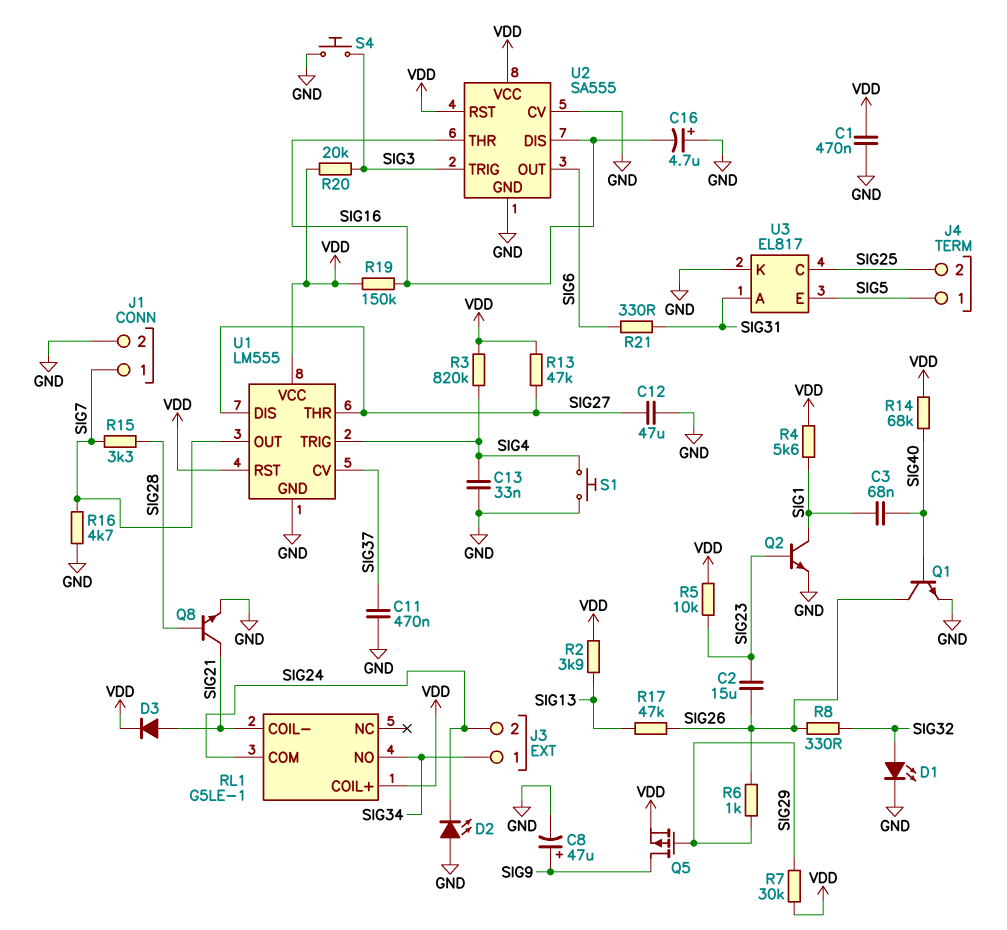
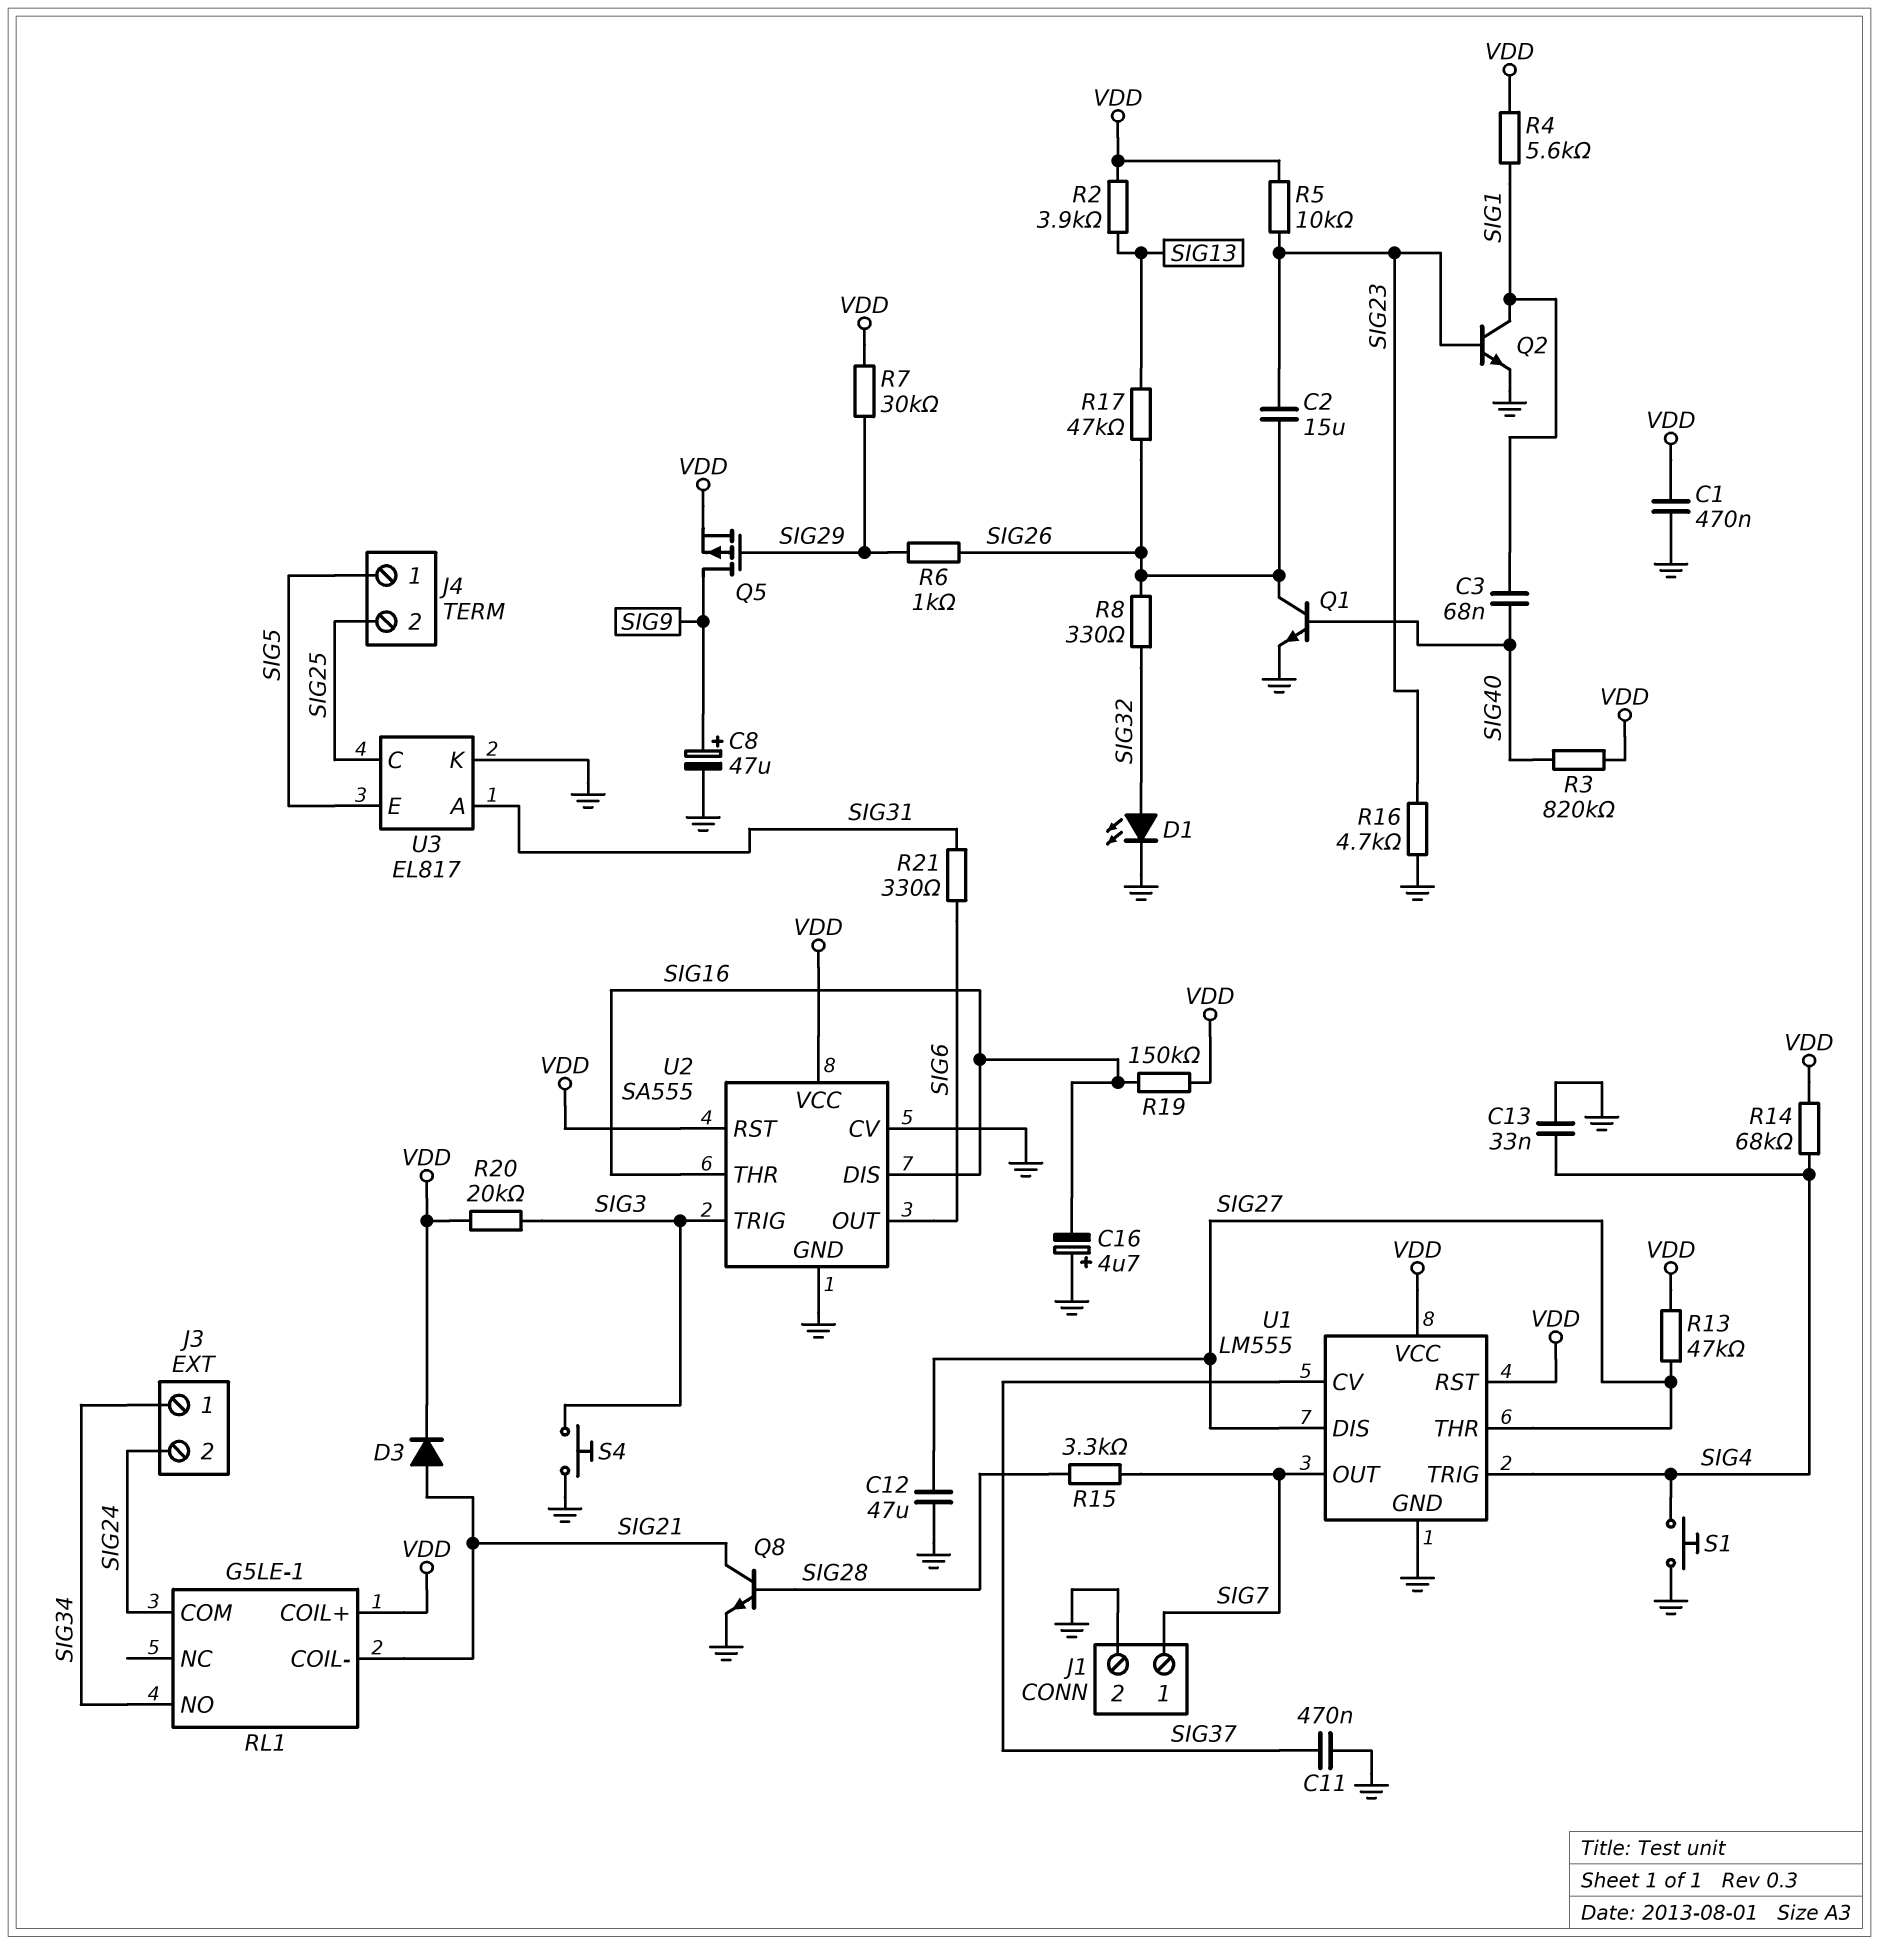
D2: LED (A GND, K SIG24) -> none
R3: 820k (SIG4, VDD) -> 820k (SIG40, VDD)
R14: 68k (SIG40, VDD) -> 68k (SIG4, VDD)
R16: 4.7k (GND, SIG7) -> 4.7k (GND, SIG23)

